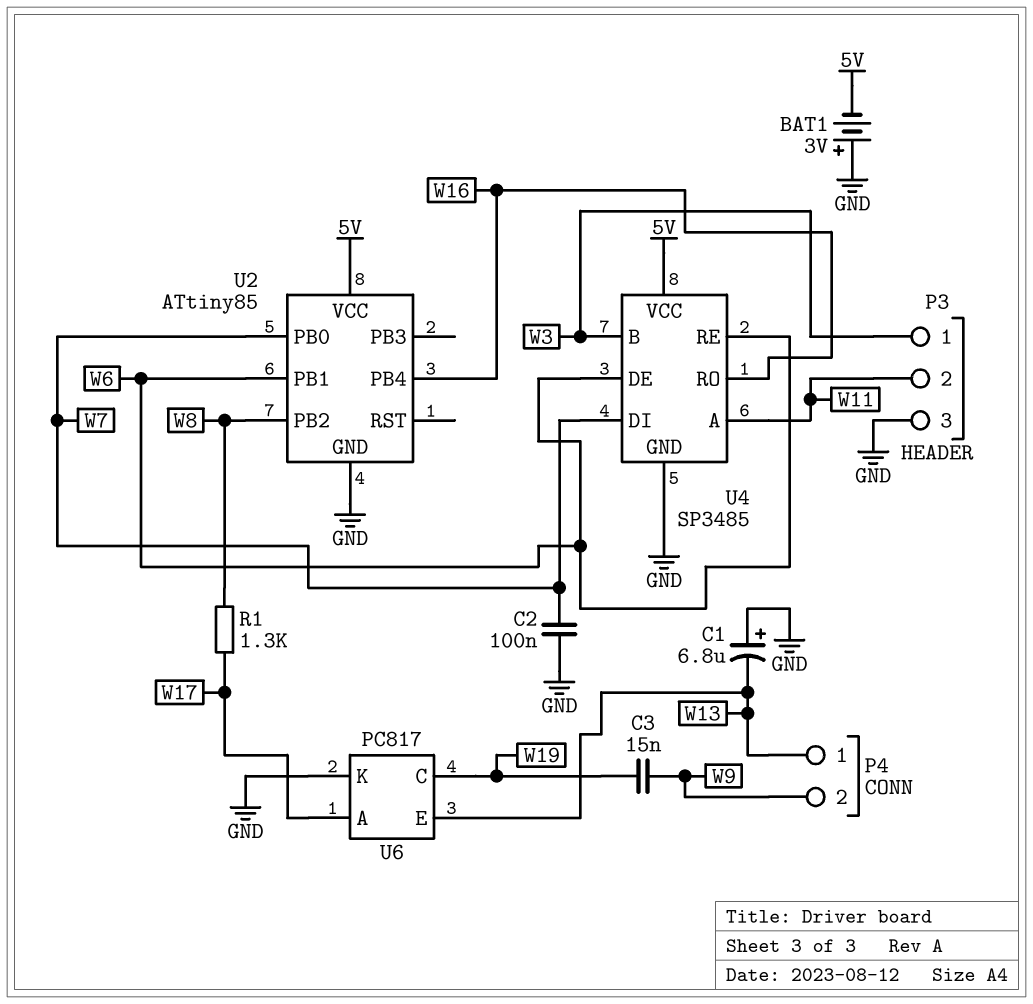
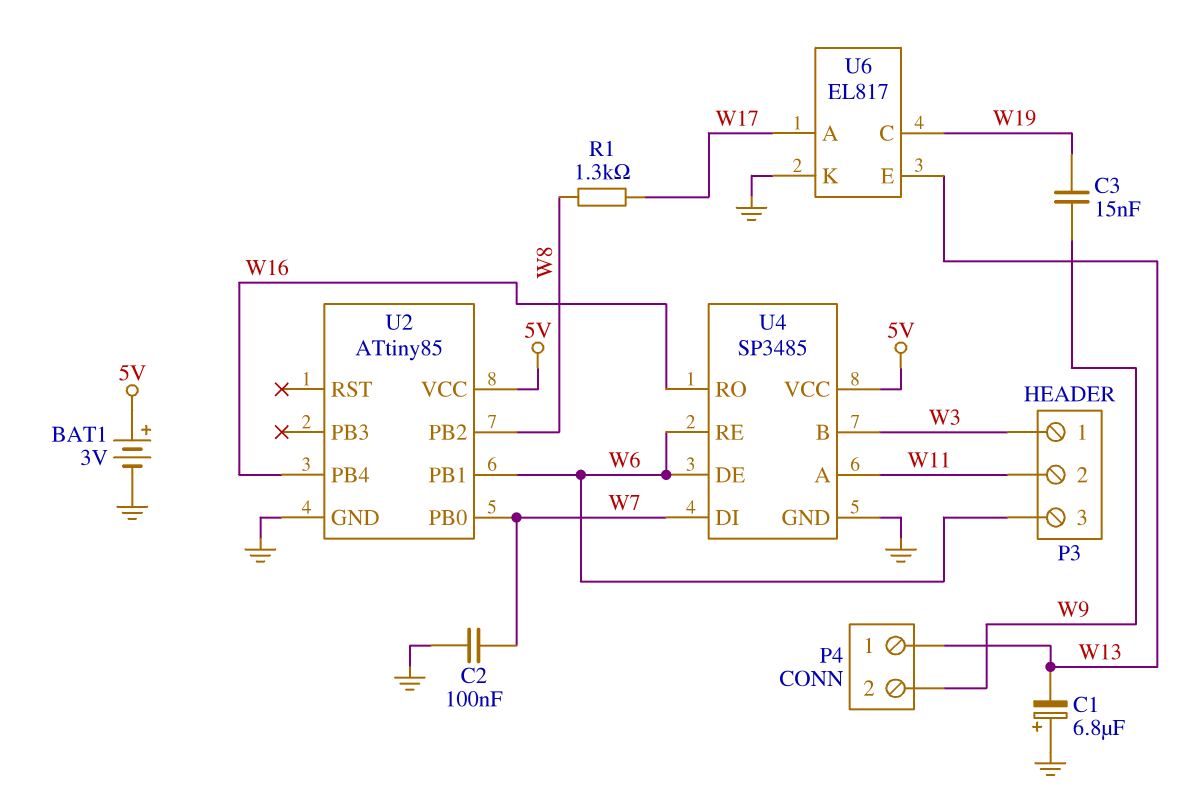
BAT1: 3V (plus GND, minus 5V) -> 3V (plus 5V, minus GND)
P3 pin 3: GND -> W6
U6: PC817 -> EL817

